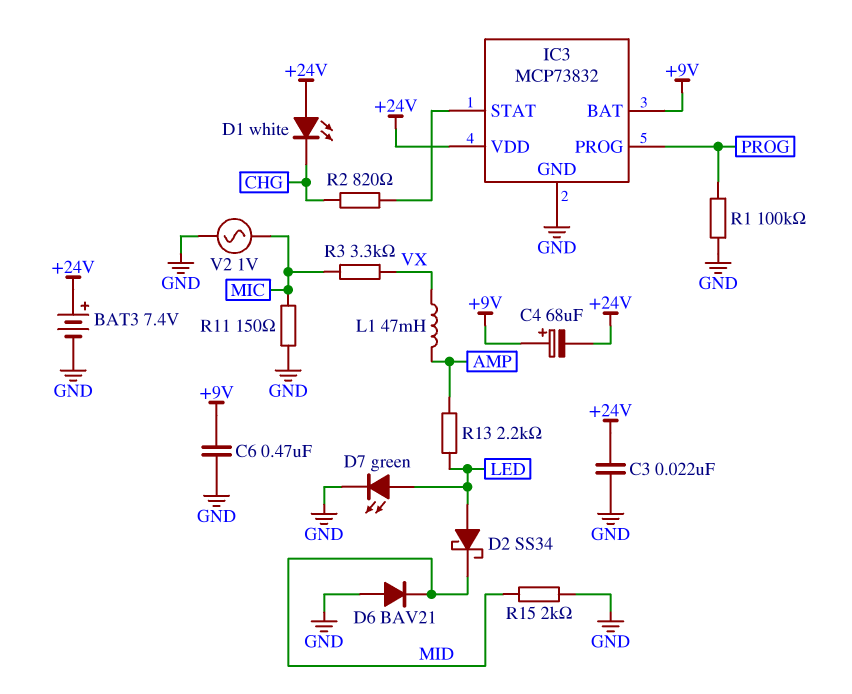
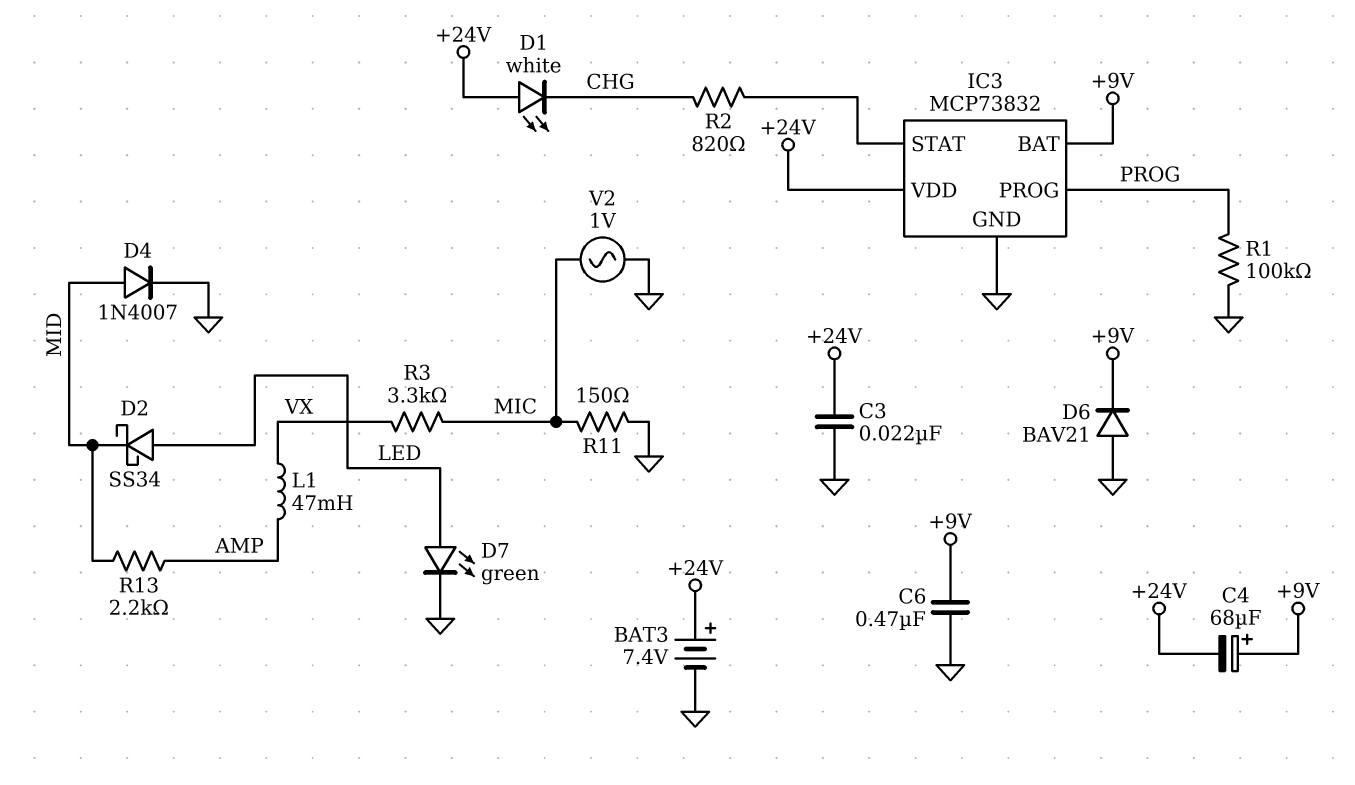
D4: none -> diode 1N4007 (A MID, K GND)
D6: diode BAV21 (A GND, K MID) -> diode BAV21 (A GND, K +9V)
R13: 2.2k (AMP, LED) -> 2.2k (AMP, MID)
R15: 2k (GND, MID) -> none

